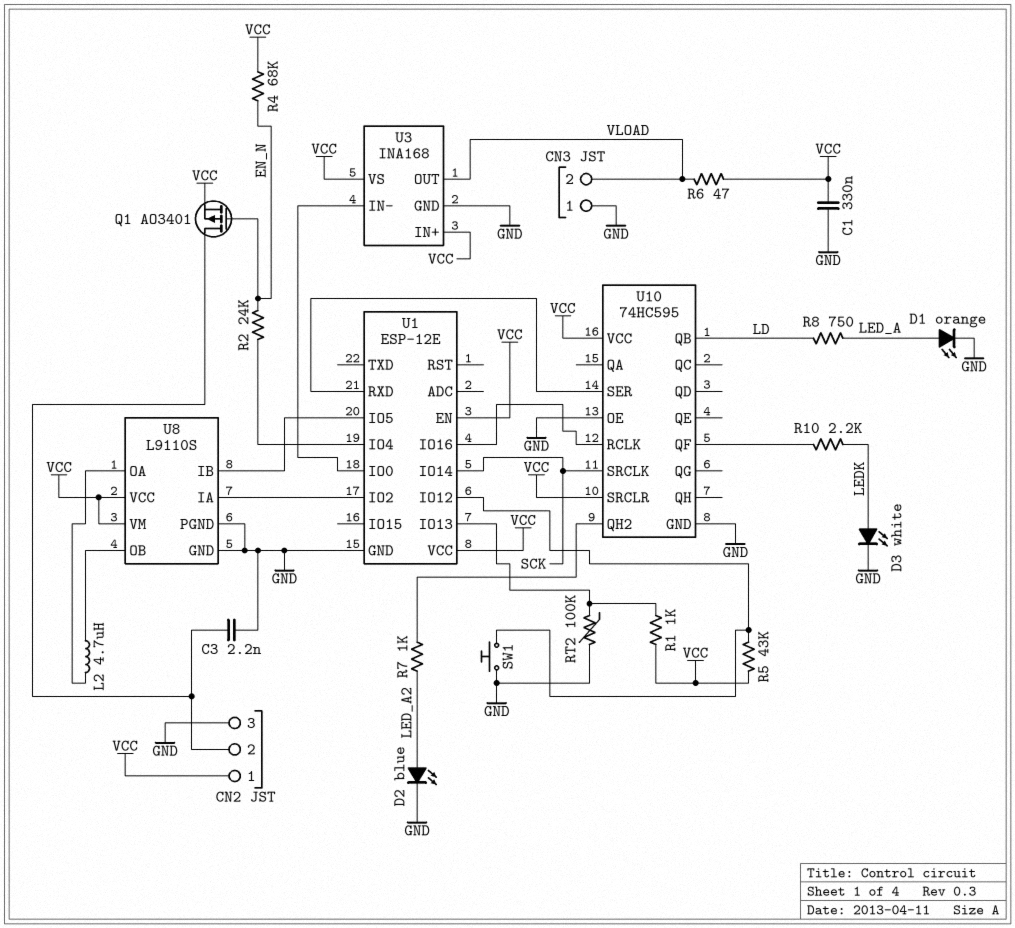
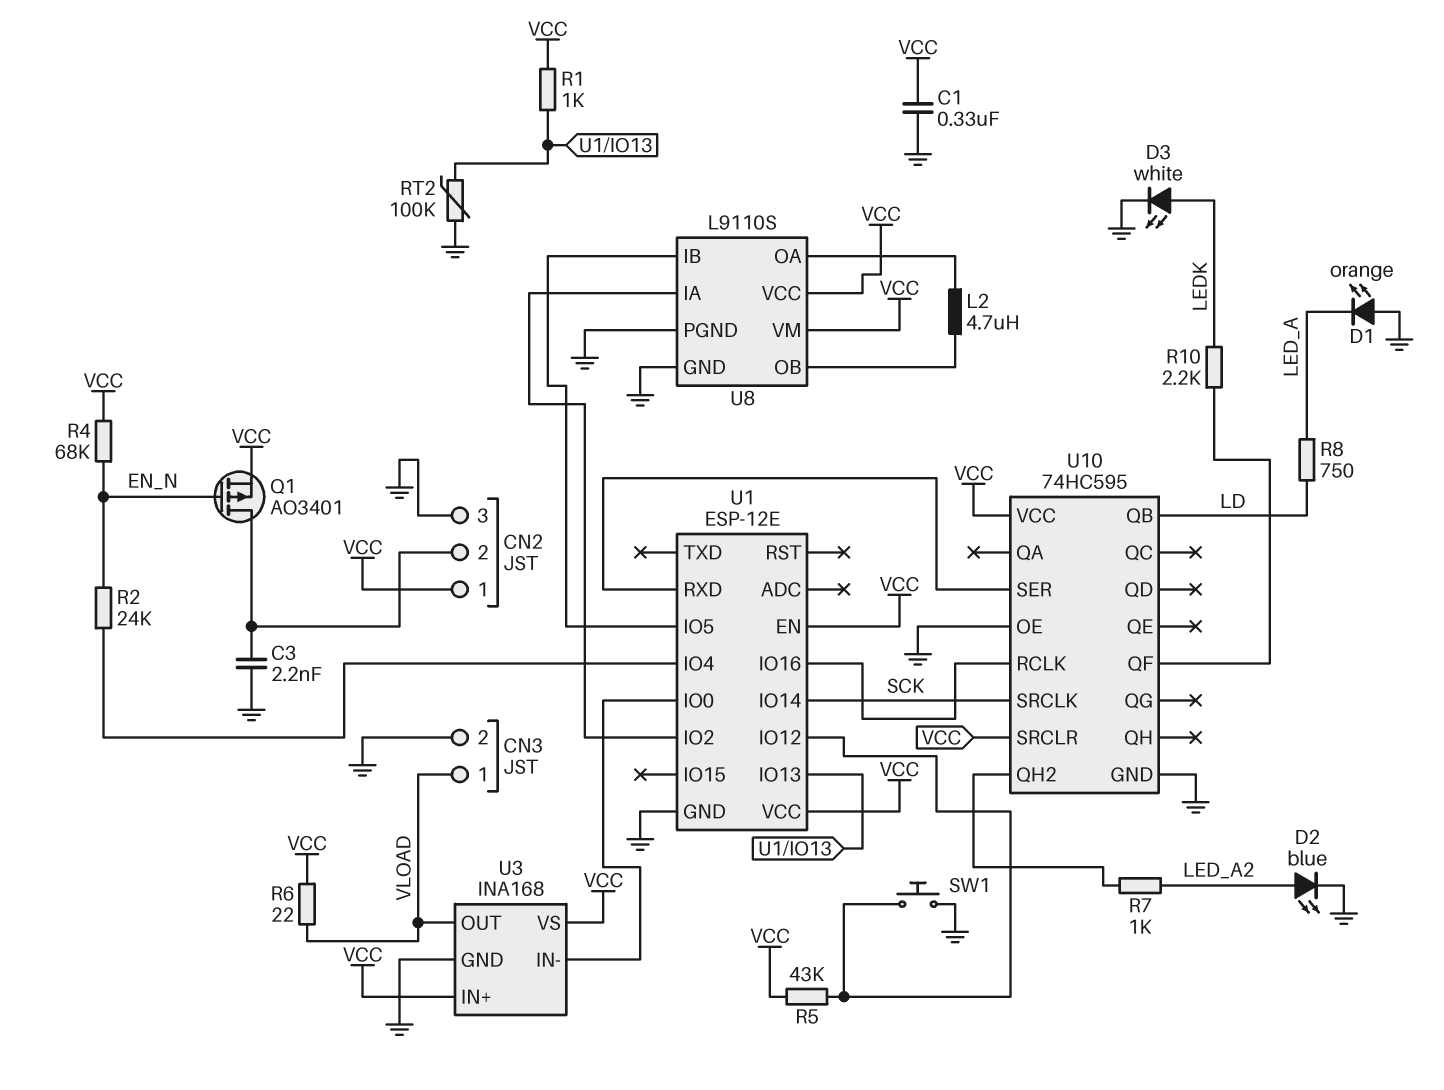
CN3 pin 1: GND -> VLOAD
CN3 pin 2: VLOAD -> GND
D1: LED orange (A LED_A, K GND) -> LED orange (A GND, K LED_A)
R6: 47 (VCC, VLOAD) -> 22 (VCC, VLOAD)

